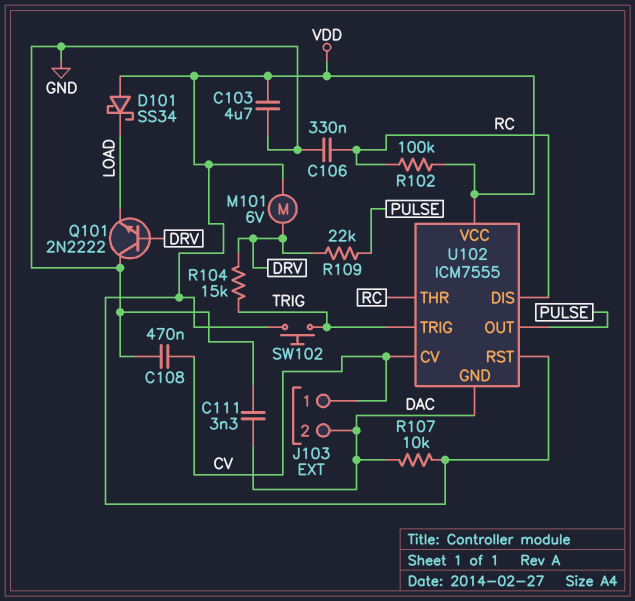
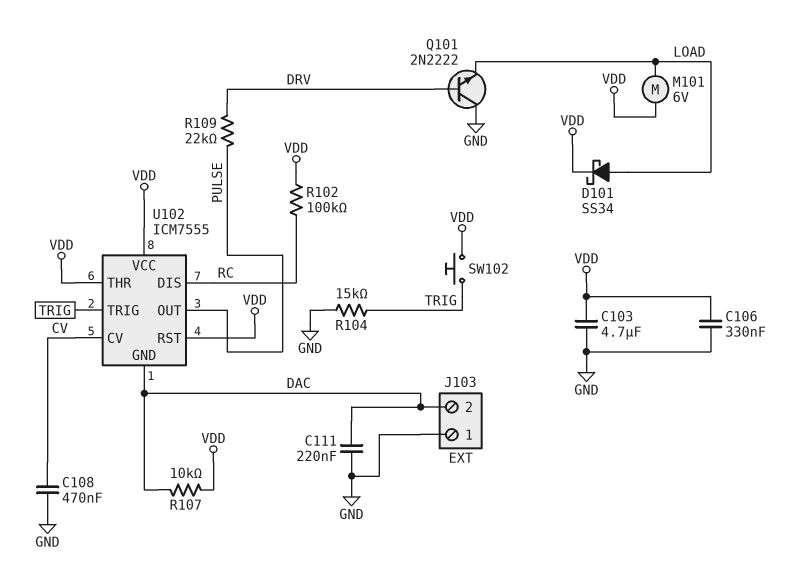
C106: 330nF (GND, RC) -> 330nF (GND, VDD)
C111: 3.3nF (DAC, GND) -> 220nF (DAC, GND)
D101: schottky SS34 (A VDD, K LOAD) -> schottky SS34 (A LOAD, K VDD)
J103 pin 1: CV -> GND
M101: motor 6V (DRV, VDD) -> motor 6V (LOAD, VDD)
R104: 15k (DRV, TRIG) -> 15k (GND, TRIG)
U102 pin THR: RC -> VDD

